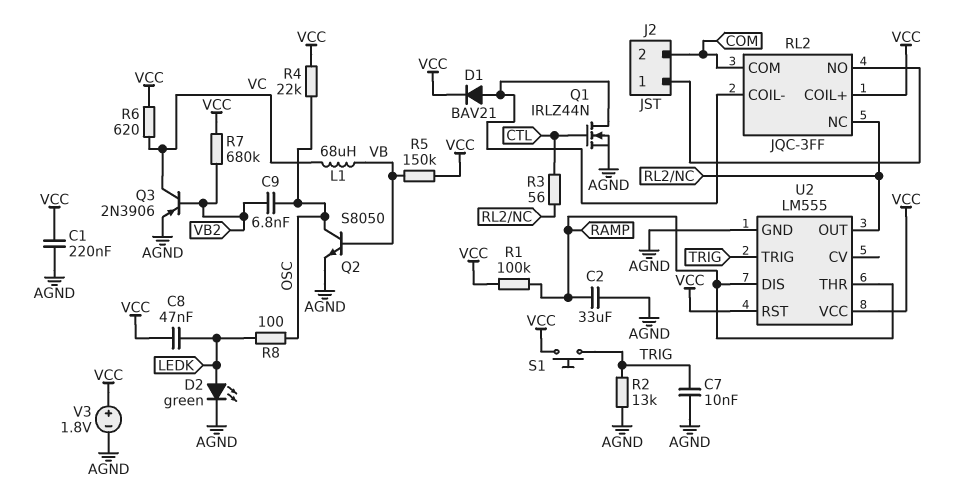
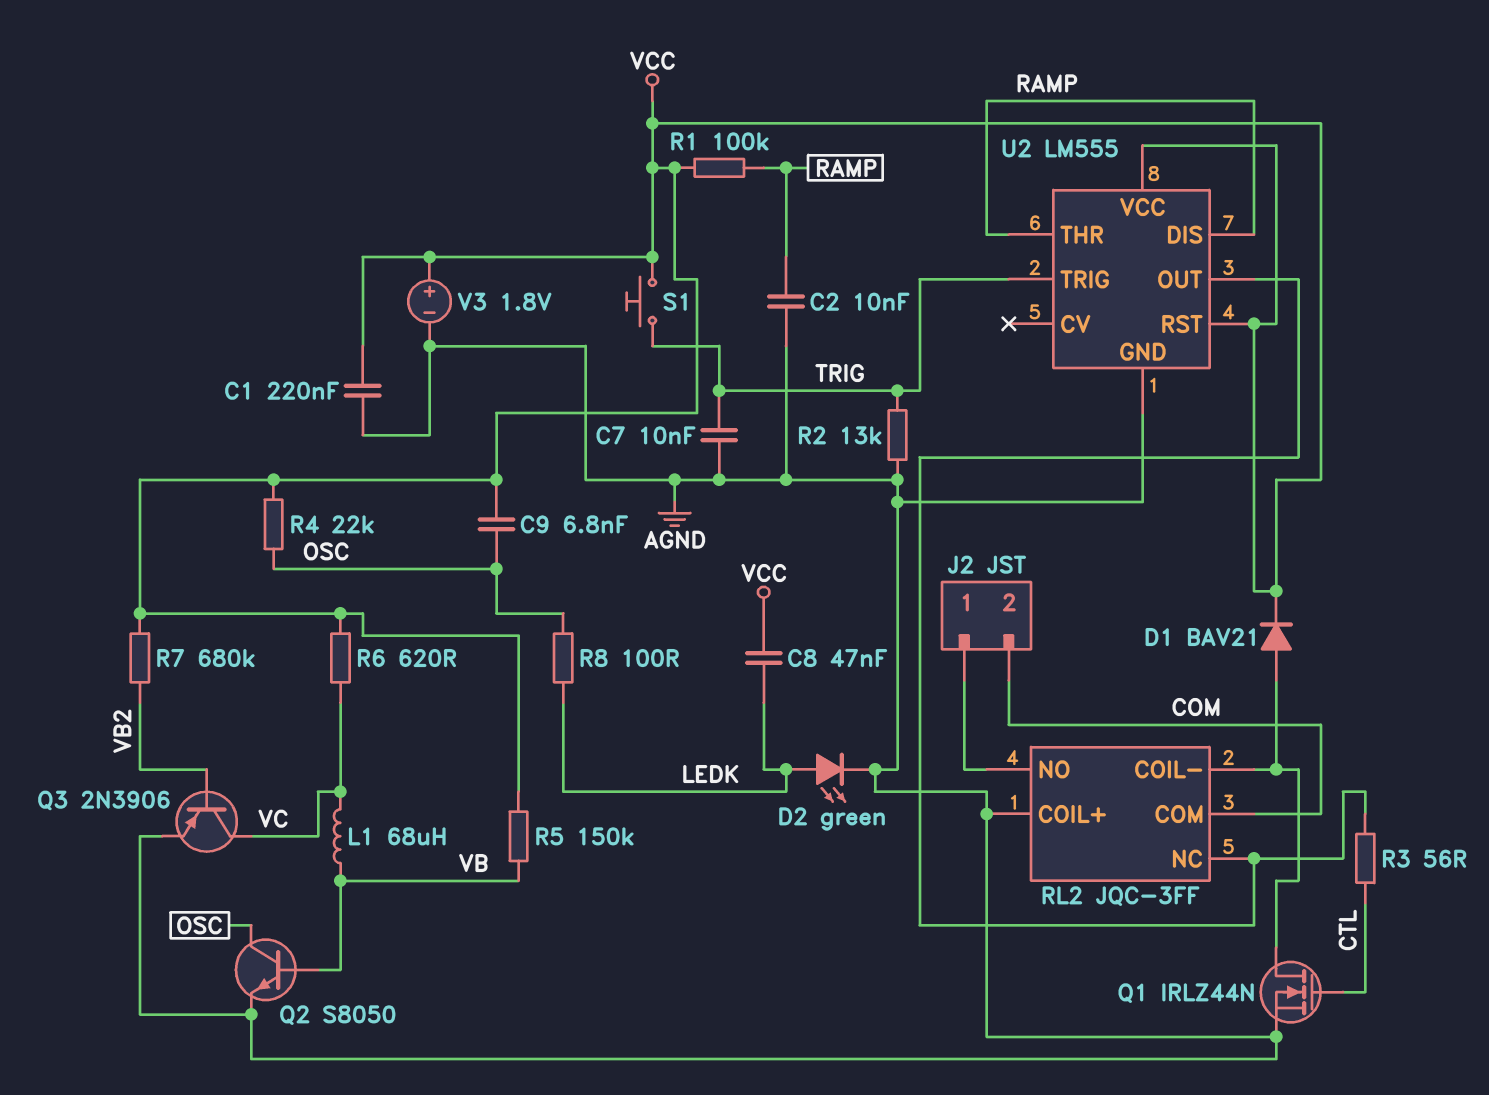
C2: 33uF (AGND, RAMP) -> 10nF (AGND, RAMP)
C9: 6.8nF (OSC, VB2) -> 6.8nF (OSC, VCC)
RL2 pin COIL+: VCC -> AGND

